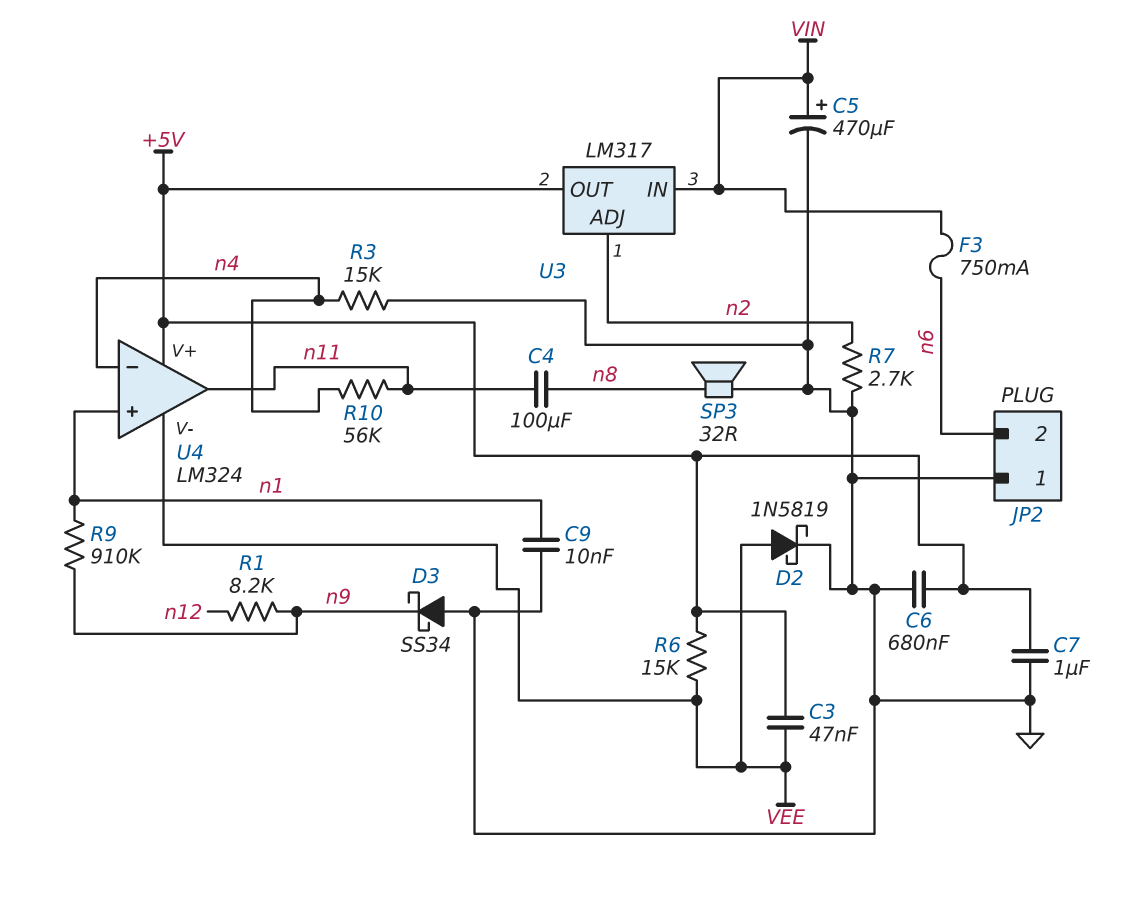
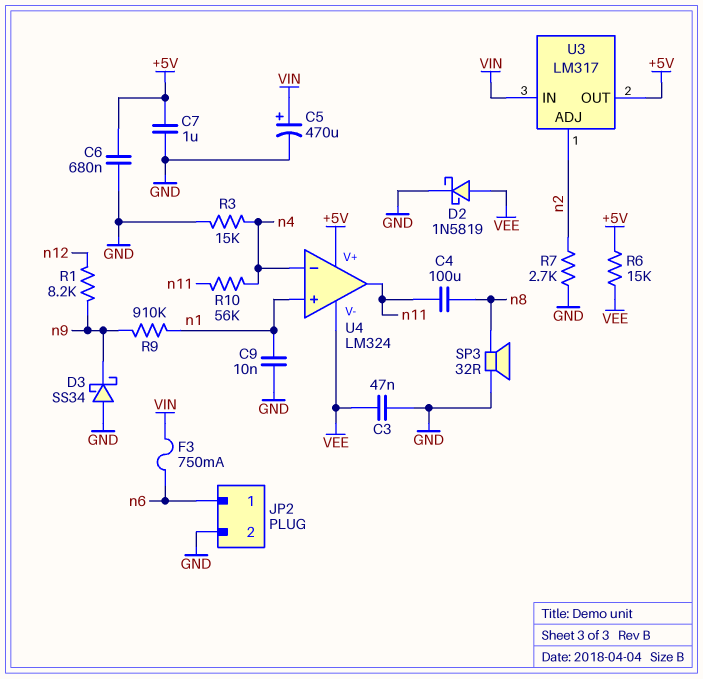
C3: 47nF (+5V, VEE) -> 47nF (GND, VEE)
JP2 pin 1: GND -> n6
JP2 pin 2: n6 -> GND

